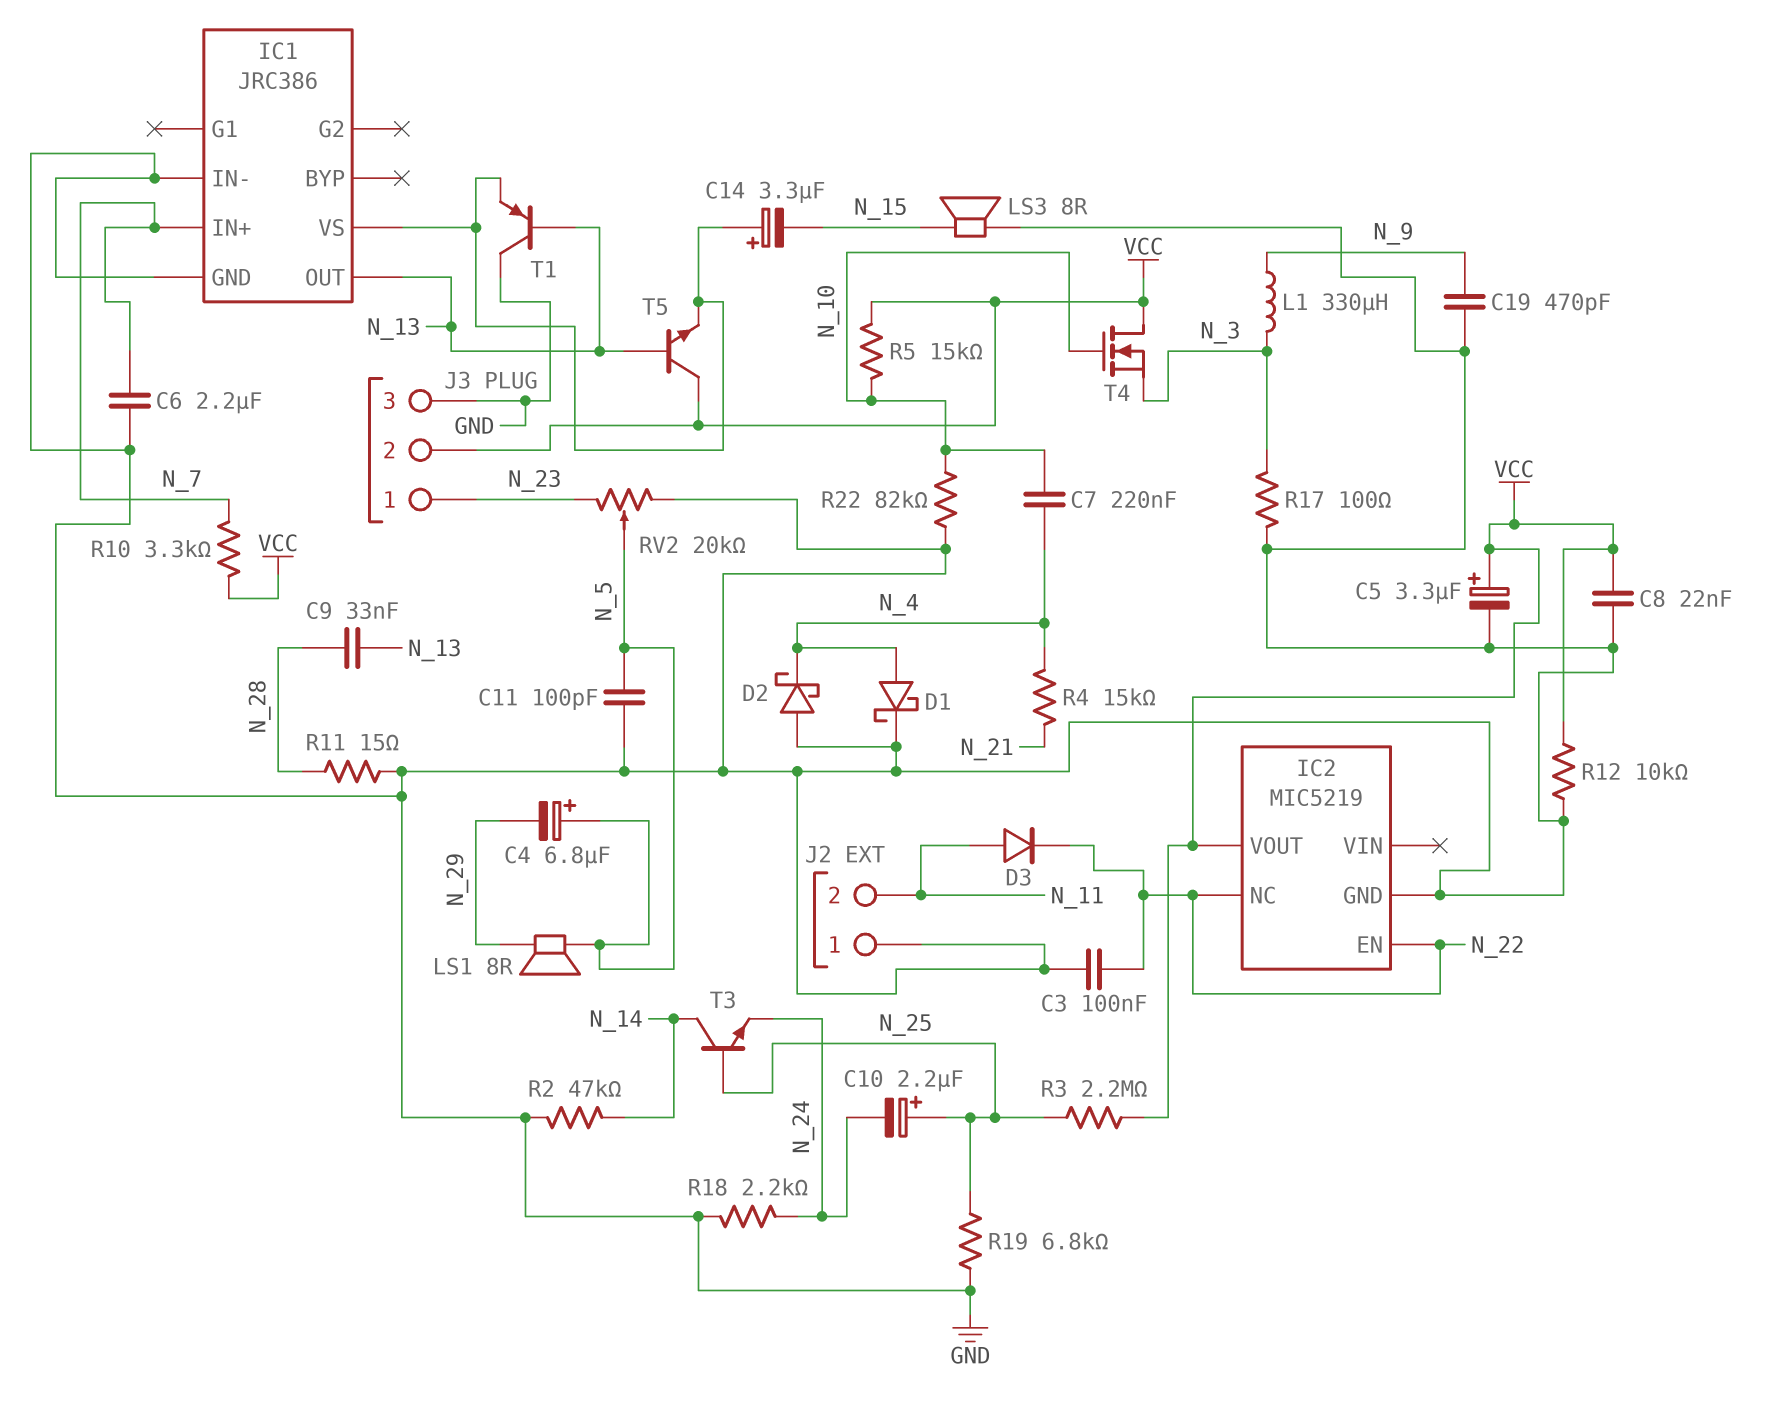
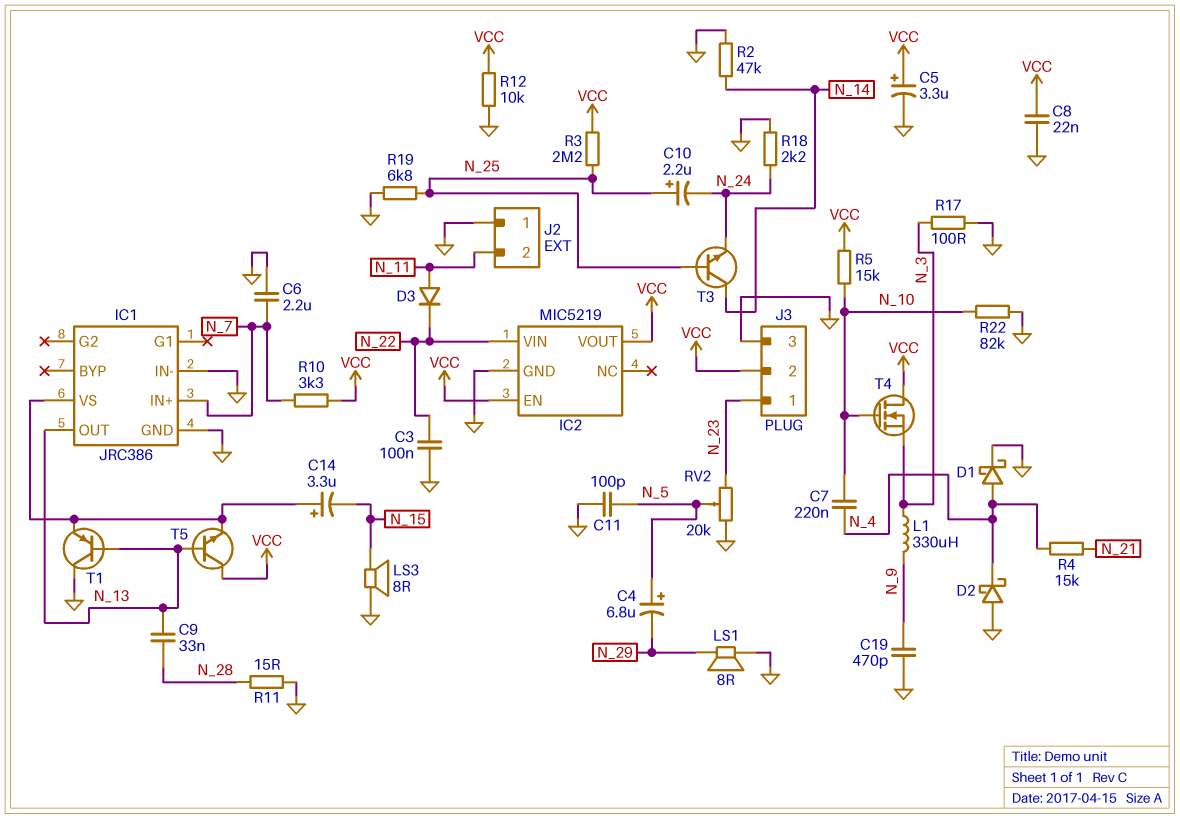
IC2 pin EN: N_22 -> VCC
IC2 pin NC: N_22 -> none
IC2 pin VIN: none -> N_22
LS1: speaker 8R (N_5, N_29) -> speaker 8R (GND, N_29)

